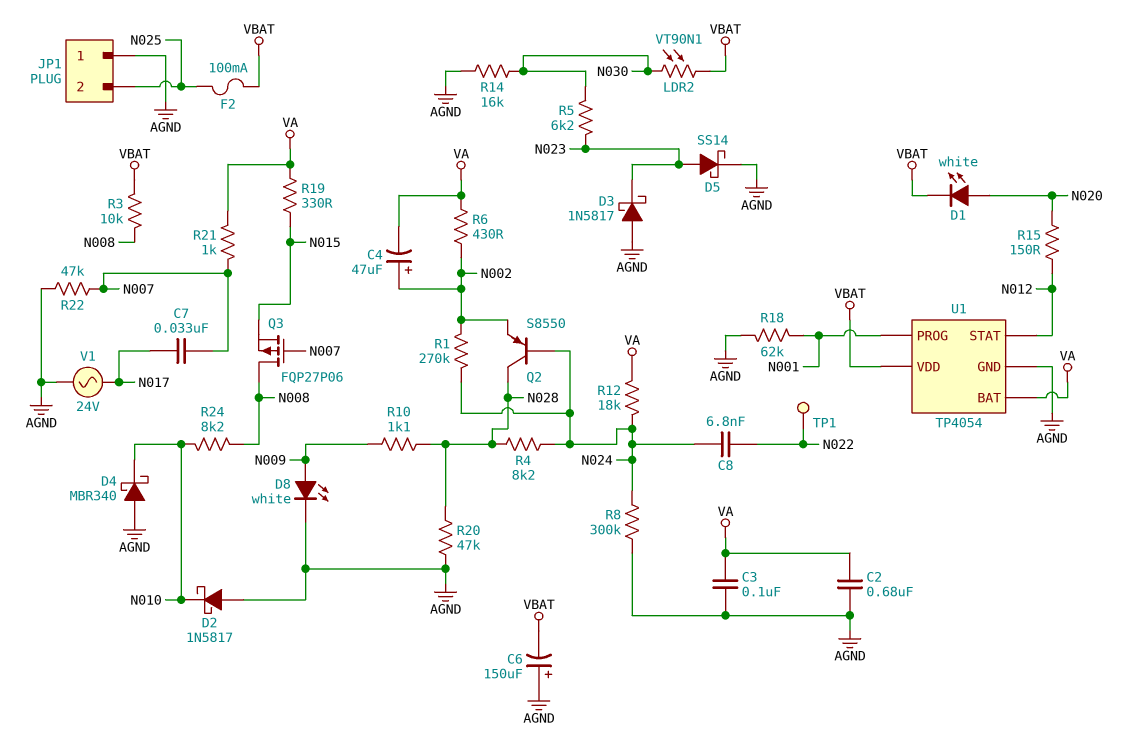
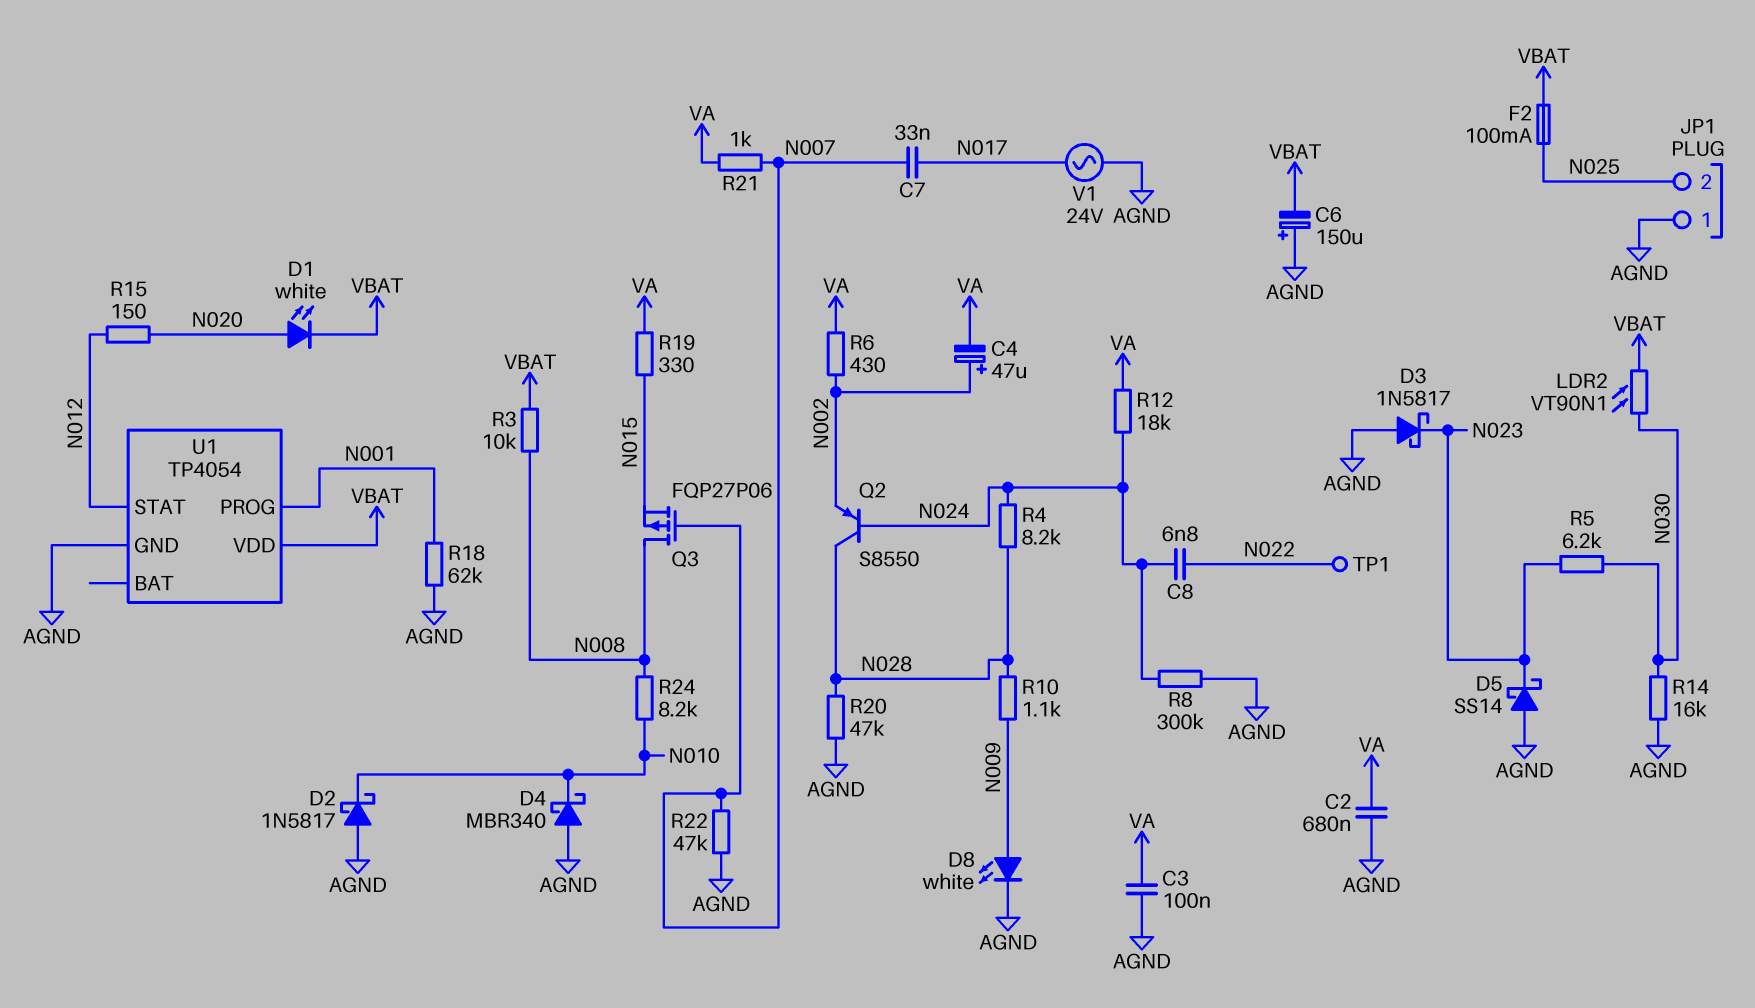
D5: schottky SS14 (A N023, K AGND) -> schottky SS14 (A AGND, K N023)
R1: 270k (N002, N024) -> none
U1 pin BAT: VA -> none

